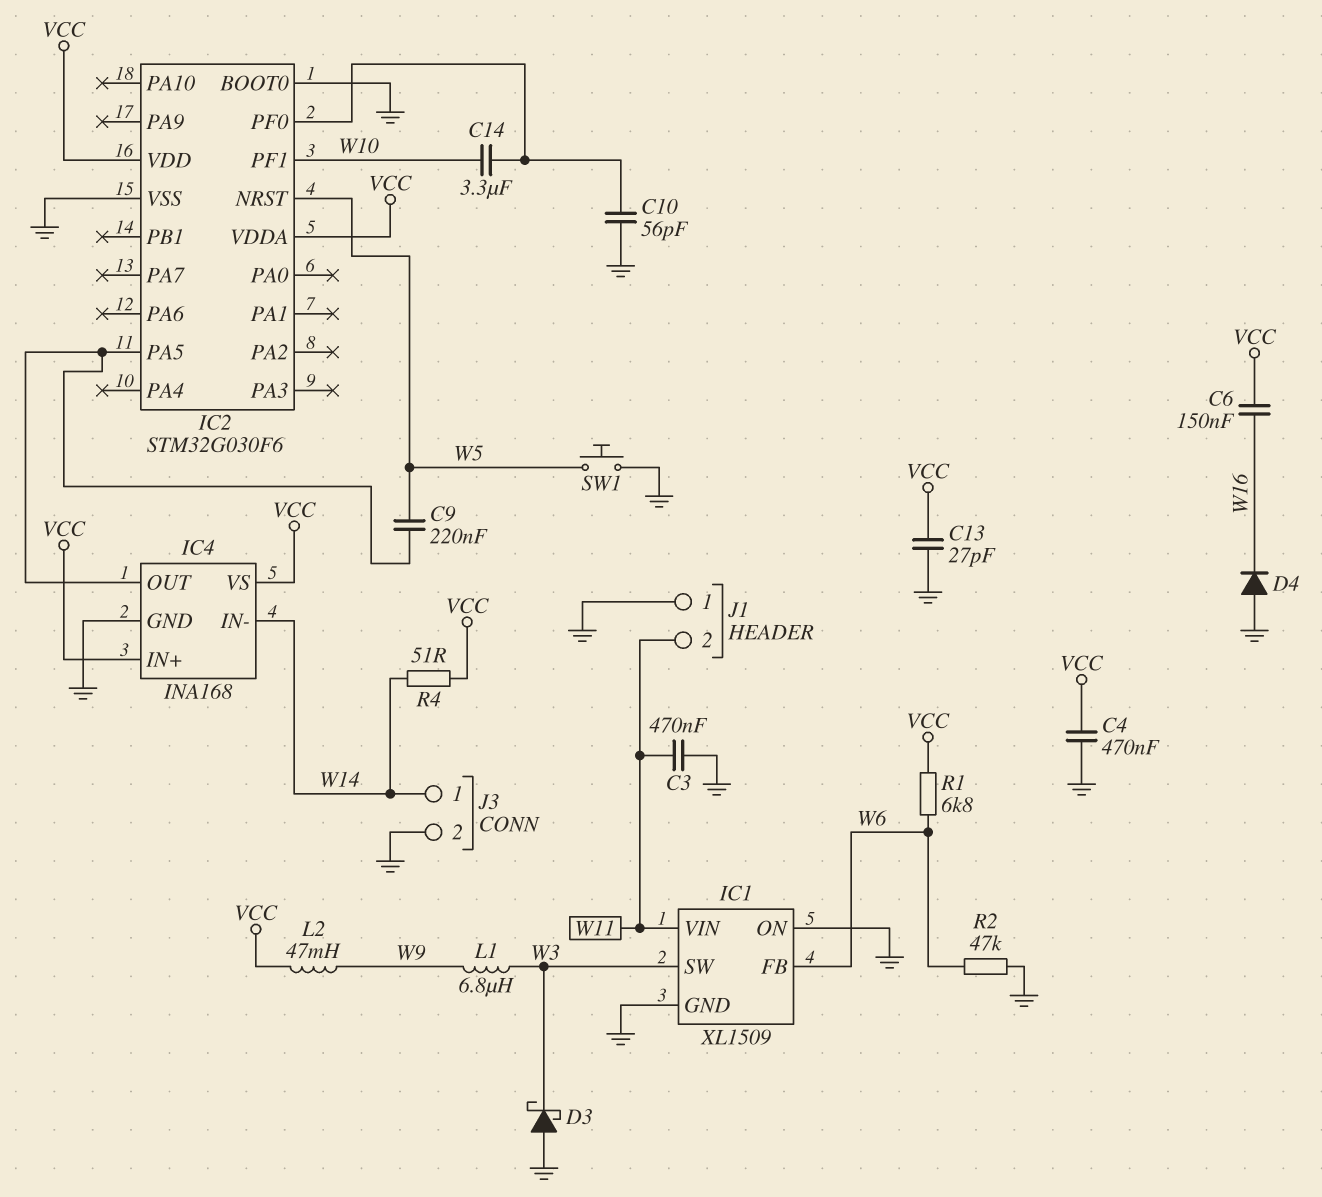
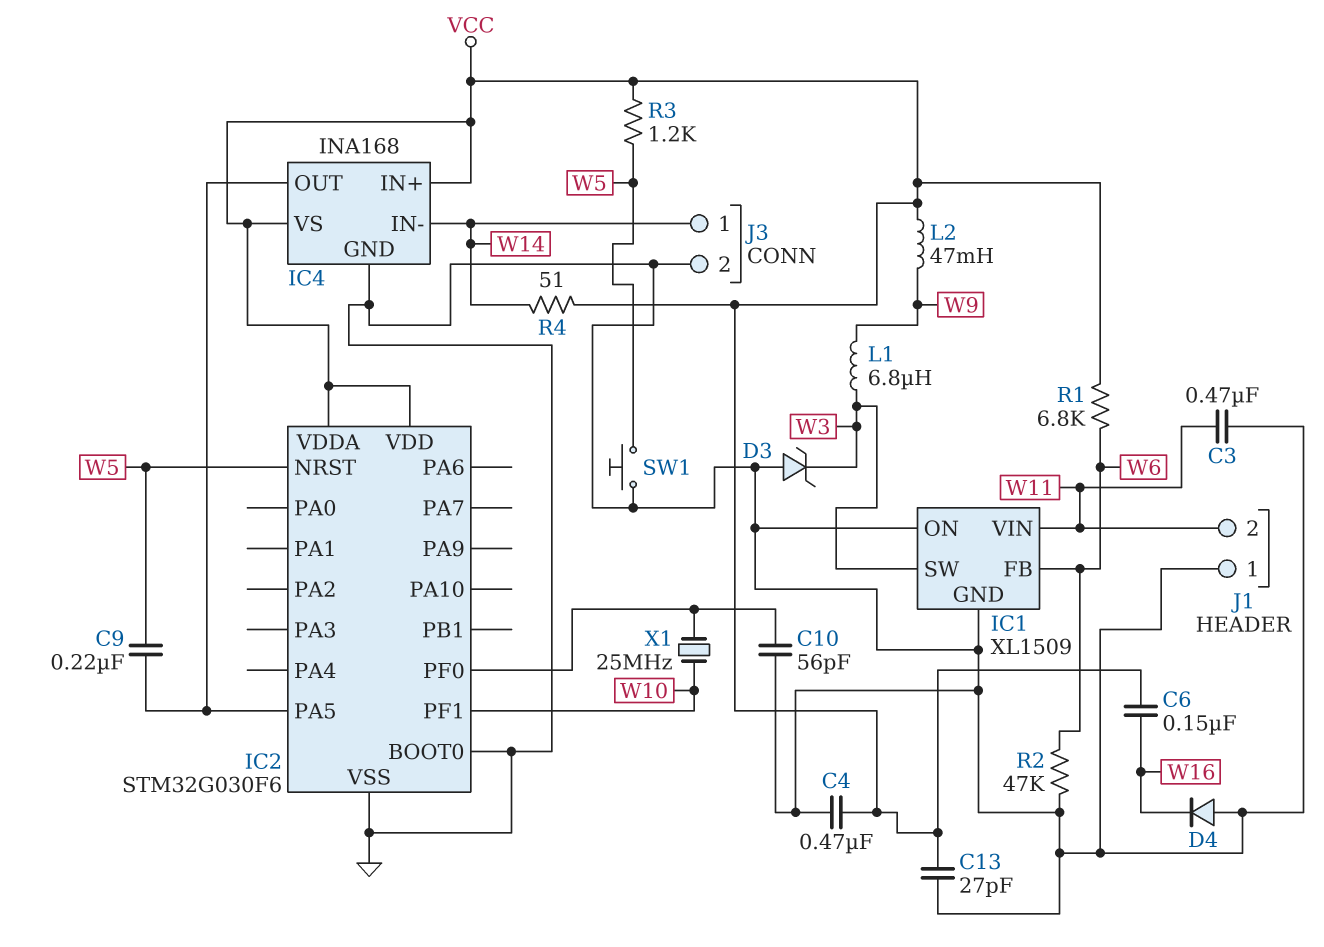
C14: 3.3uF (IC2/PF0, W10) -> none
D3: schottky (A GND, K W3) -> zener (A GND, K W3)
R3: none -> 1.2k (VCC, W5)
X1: none -> 25MHz (IC2/PF0, W10)

